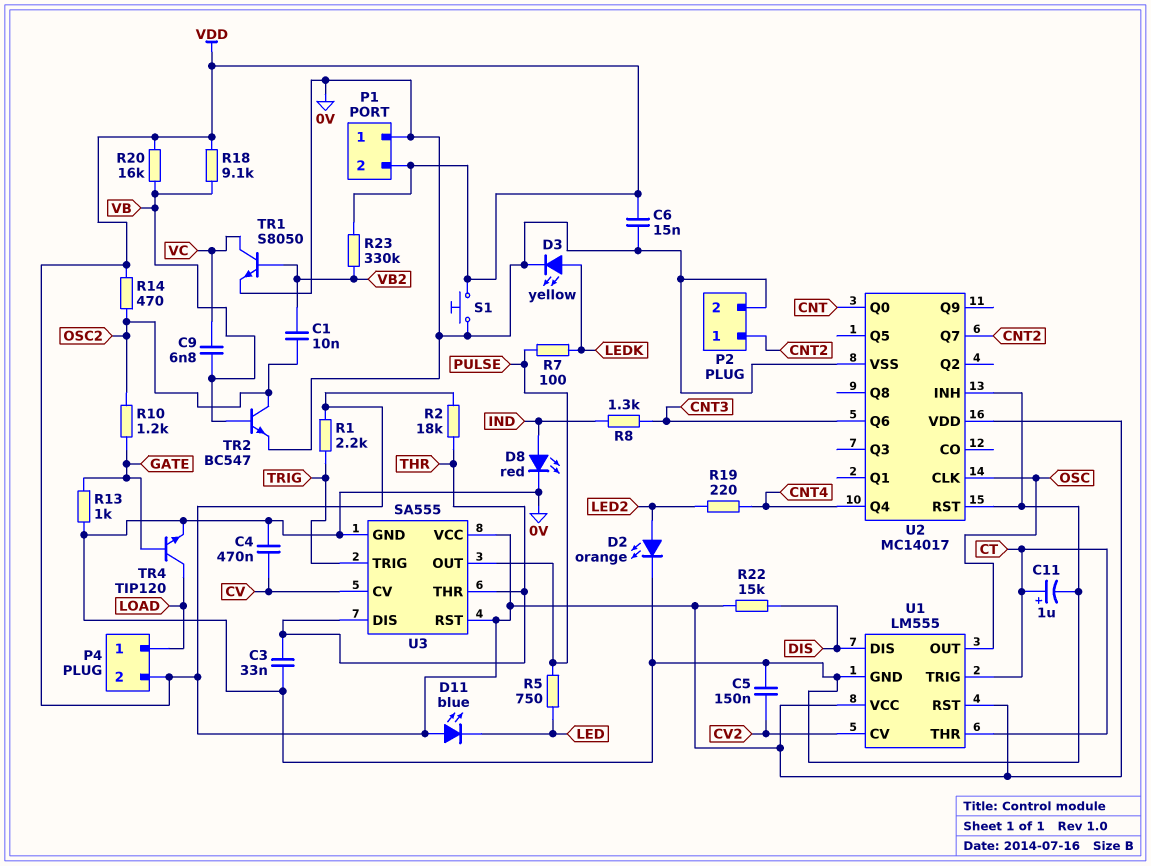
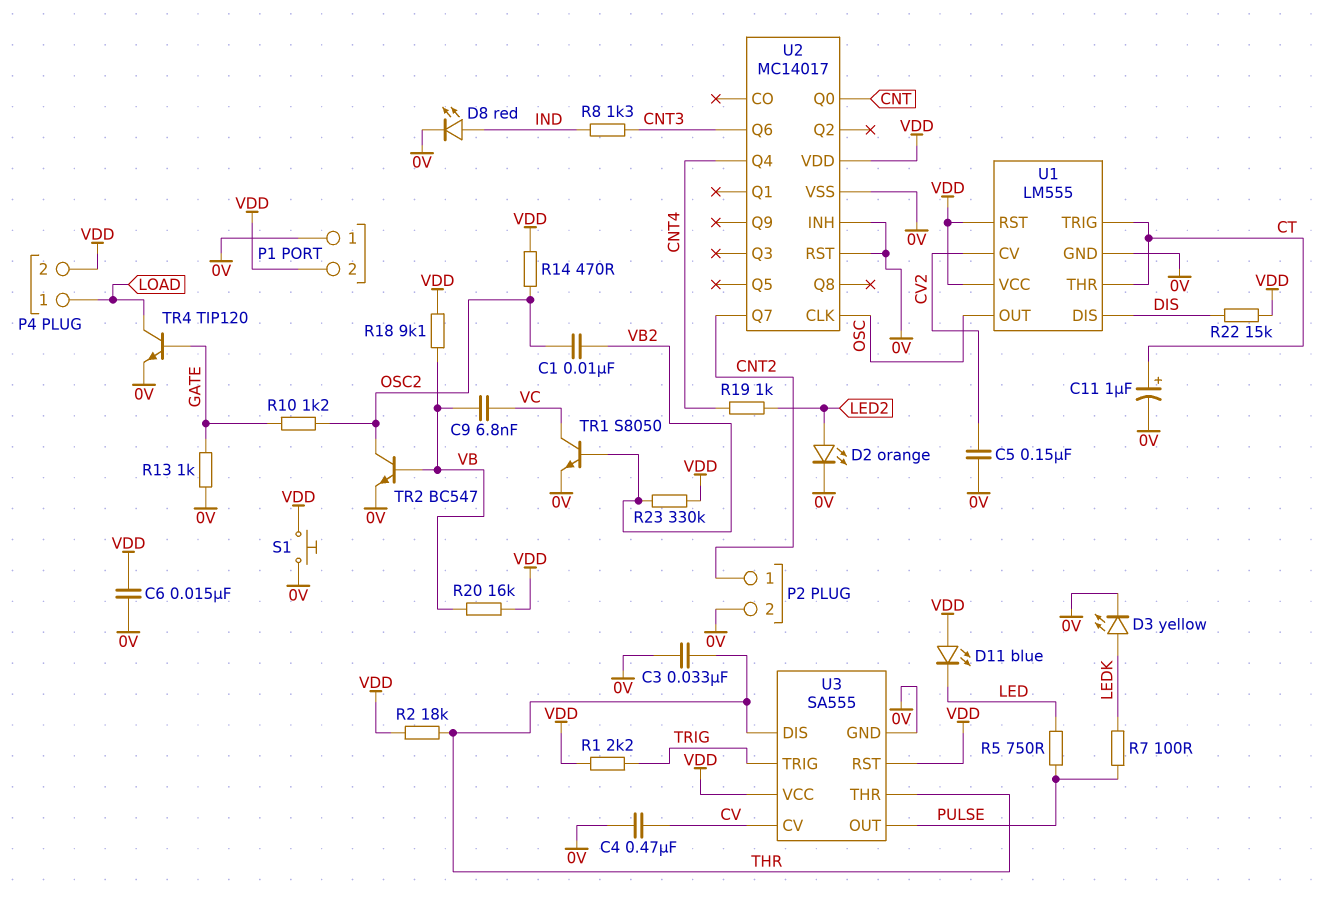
R19: 220 (CNT4, LED2) -> 1k (CNT4, LED2)

